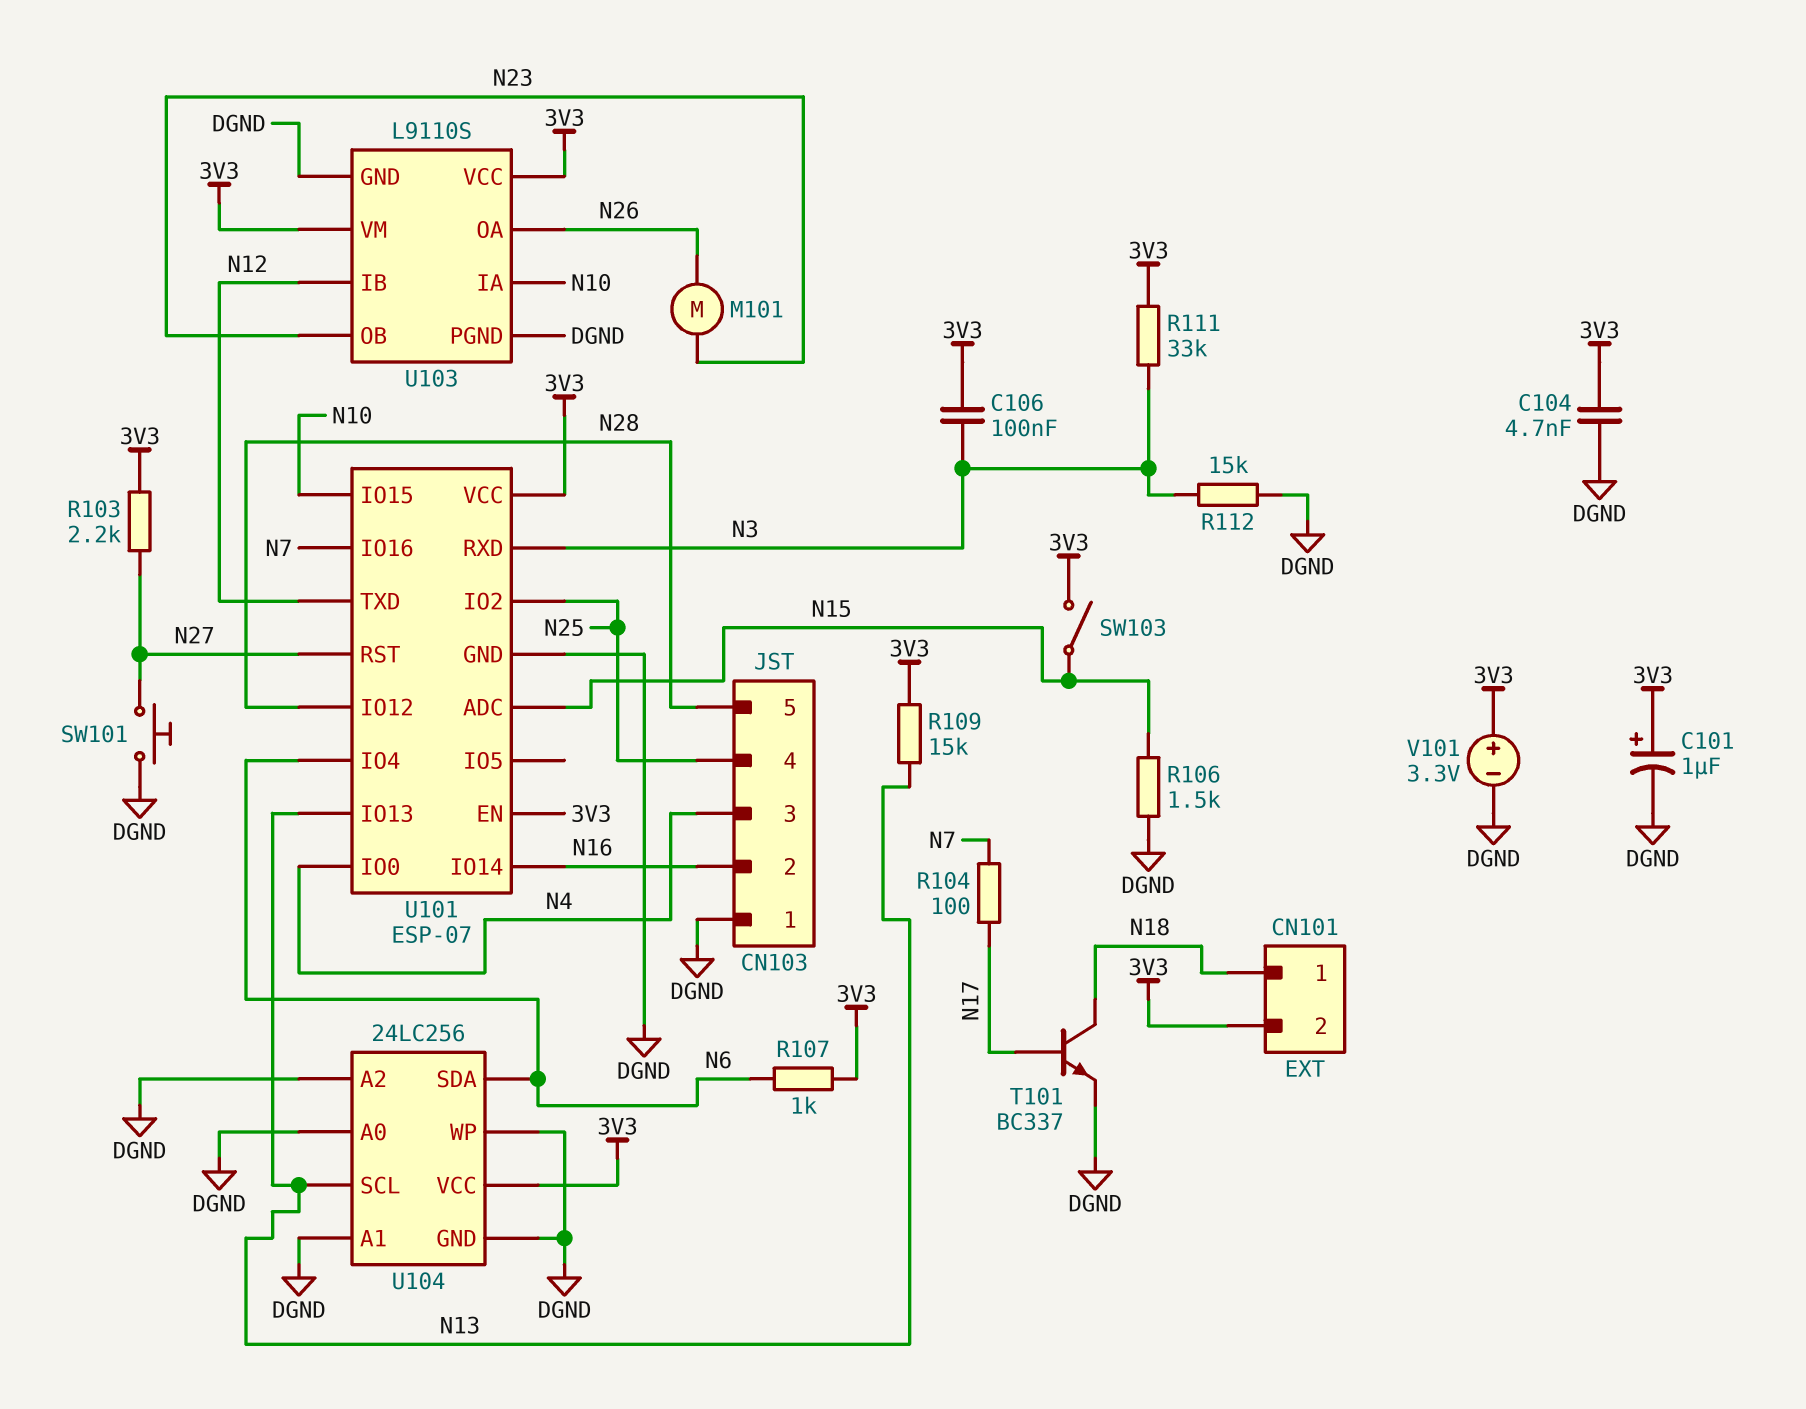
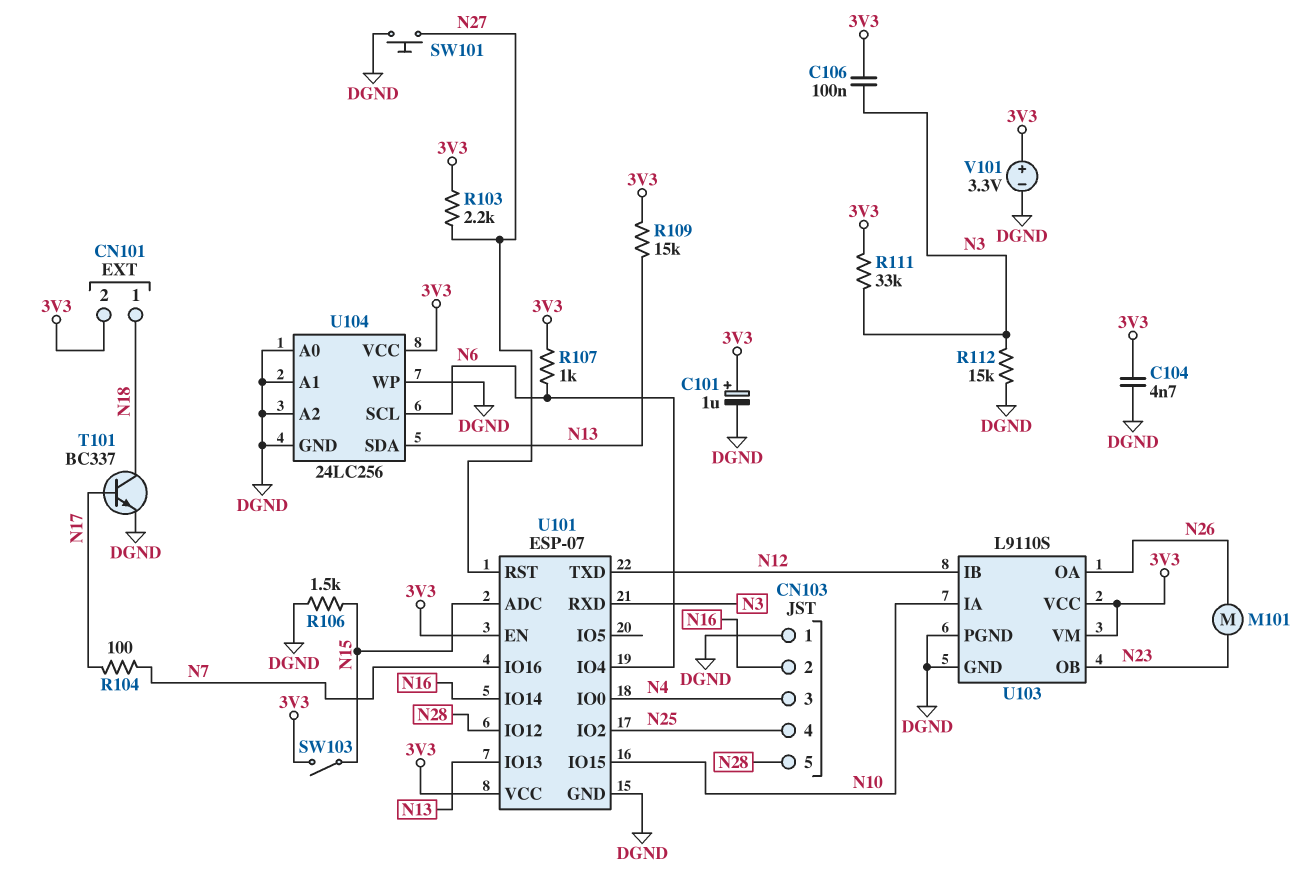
U104 pin SCL: N13 -> N6
U104 pin SDA: N6 -> N13

